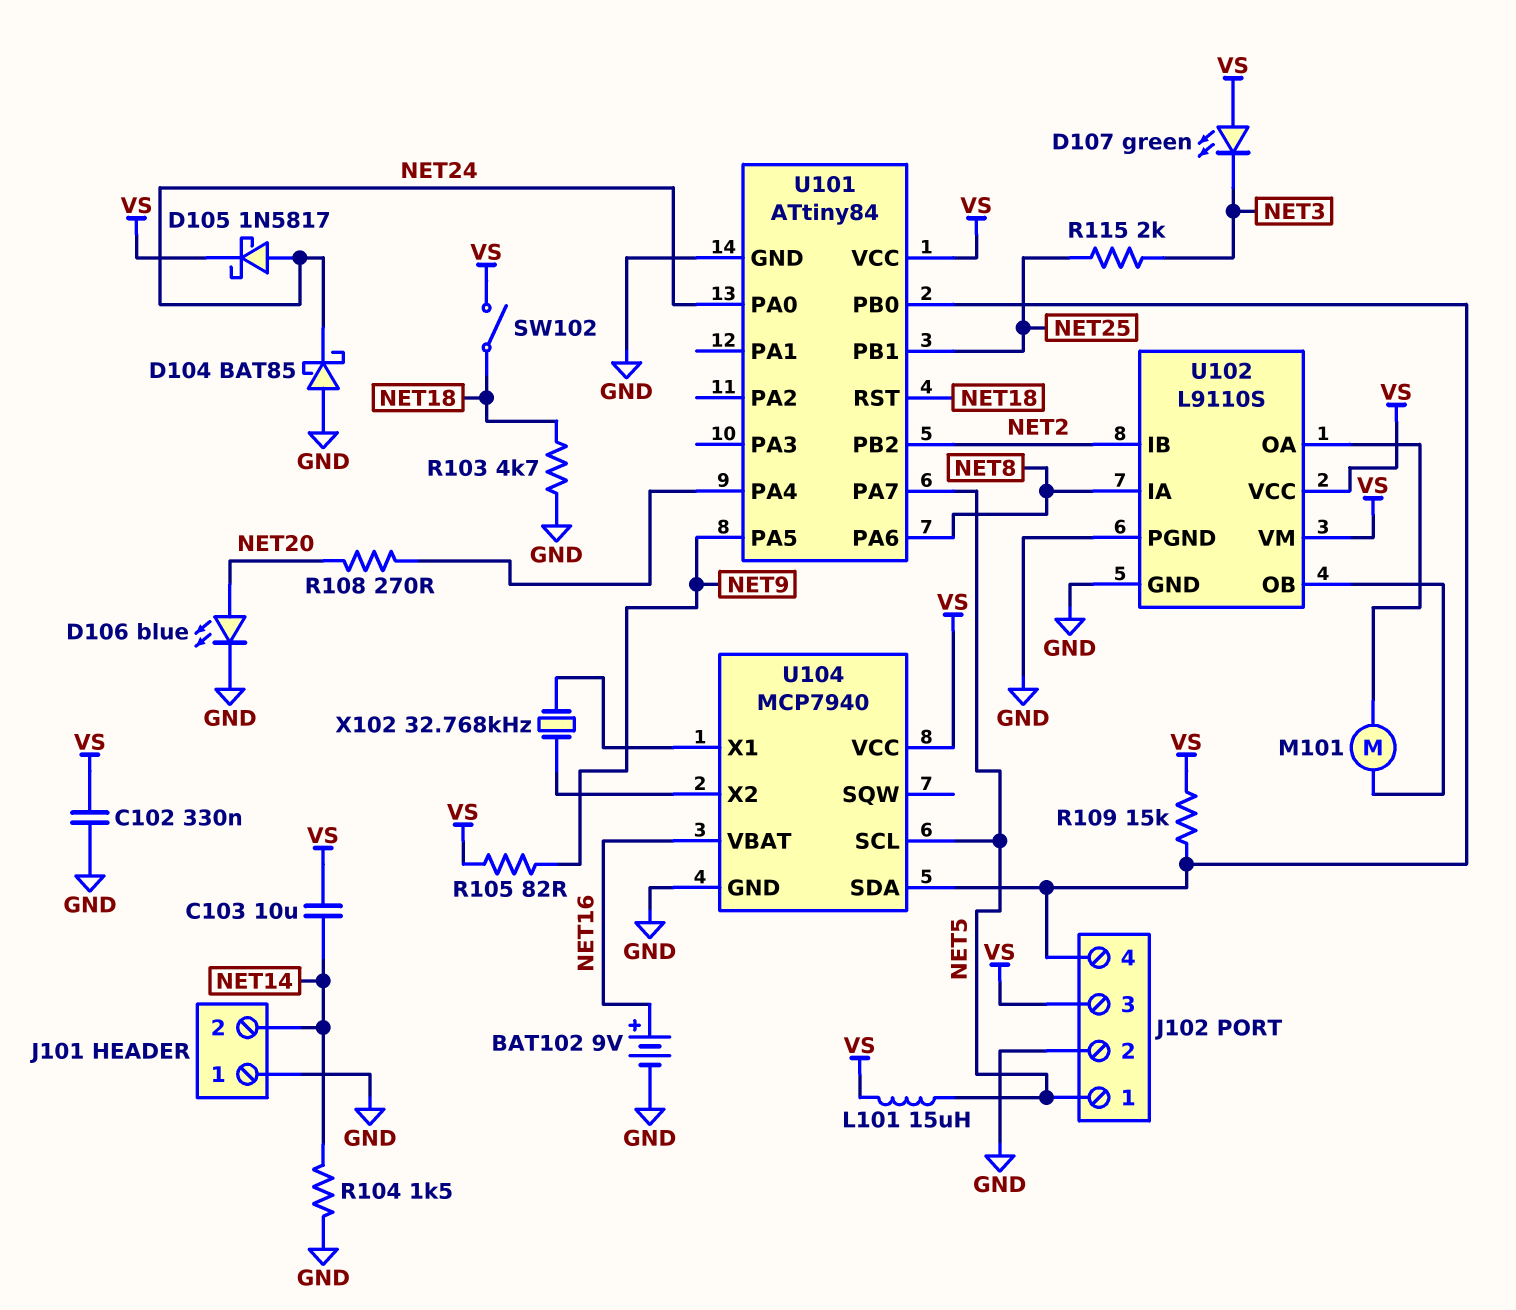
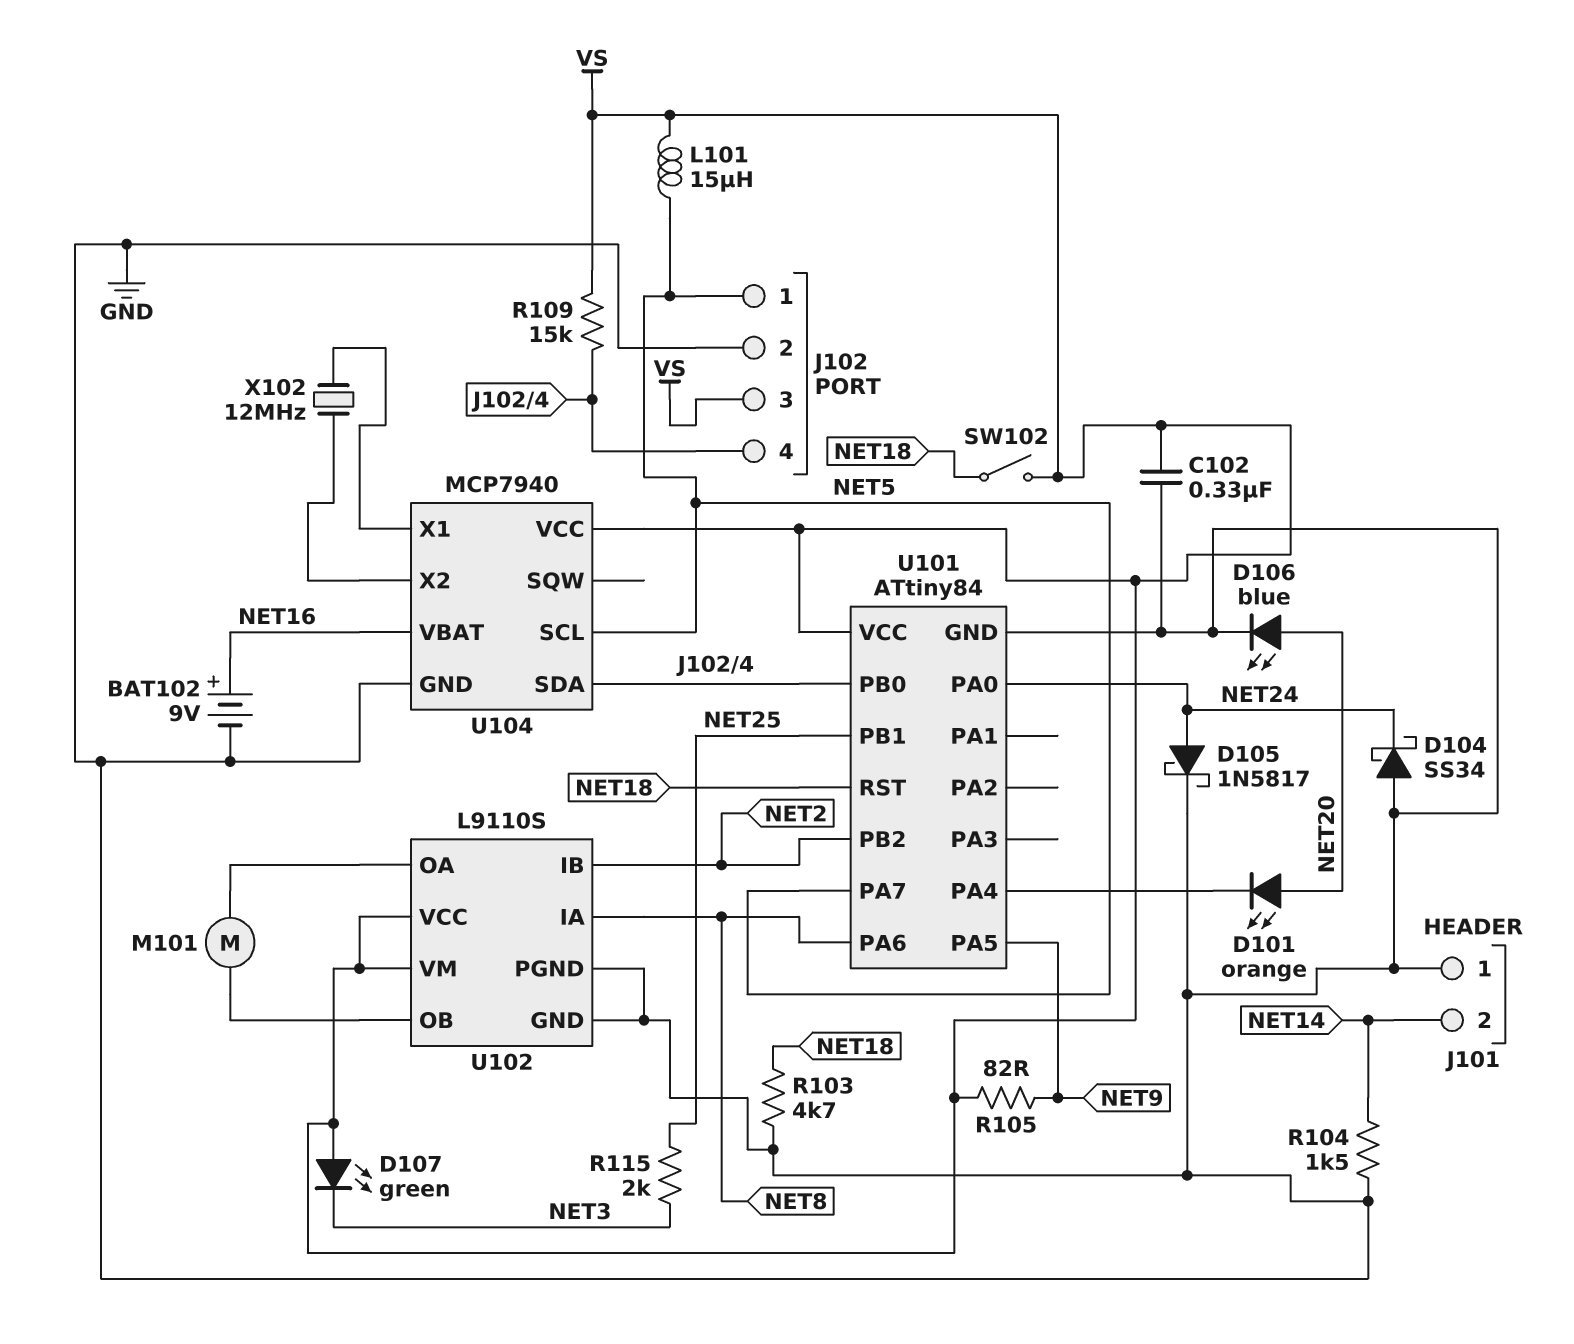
C103: 10uF (NET14, VS) -> none
D101: none -> LED orange (A NET20, K U101/PA4)
D104: schottky BAT85 (A GND, K NET24) -> schottky SS34 (A GND, K NET24)
D105: schottky 1N5817 (A NET24, K VS) -> schottky 1N5817 (A NET24, K GND)
R108: 270 (NET20, U101/PA4) -> none
X102: 32.768kHz (U104/X1, U104/X2) -> 12MHz (U104/X1, U104/X2)

